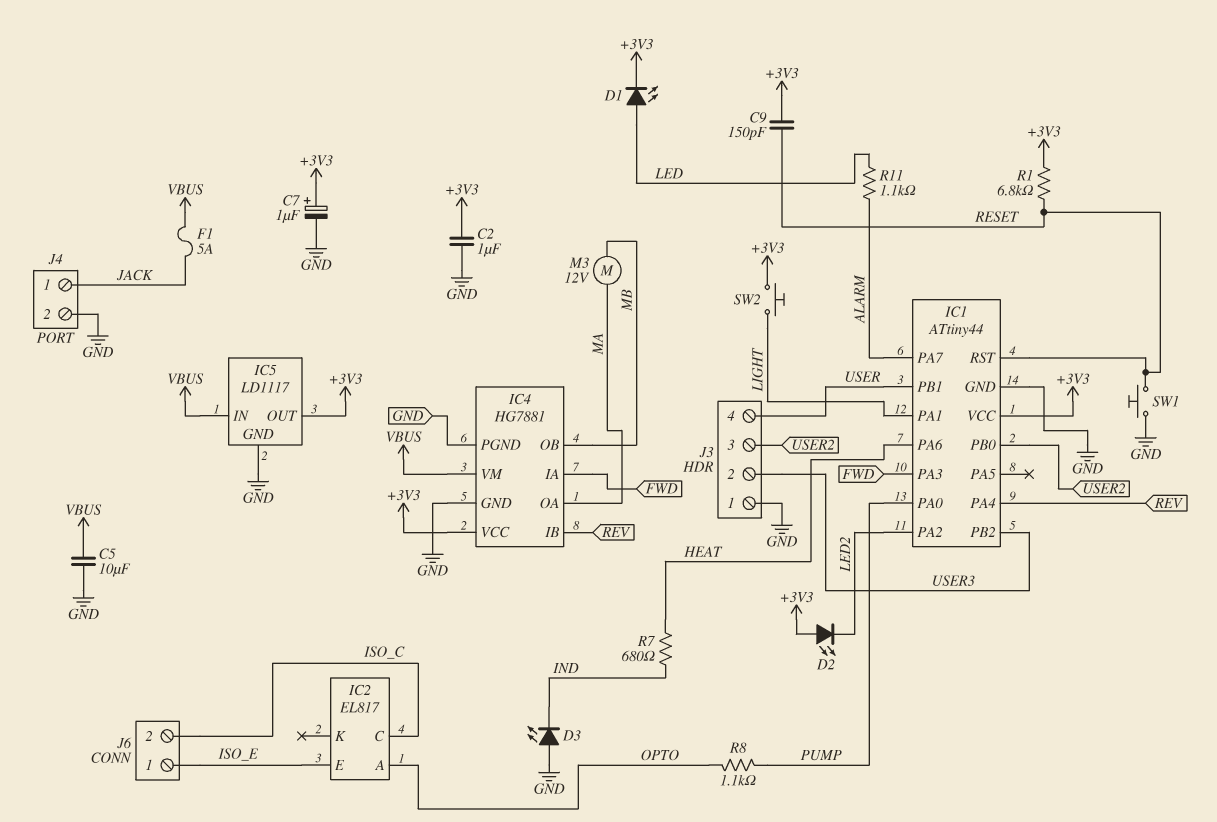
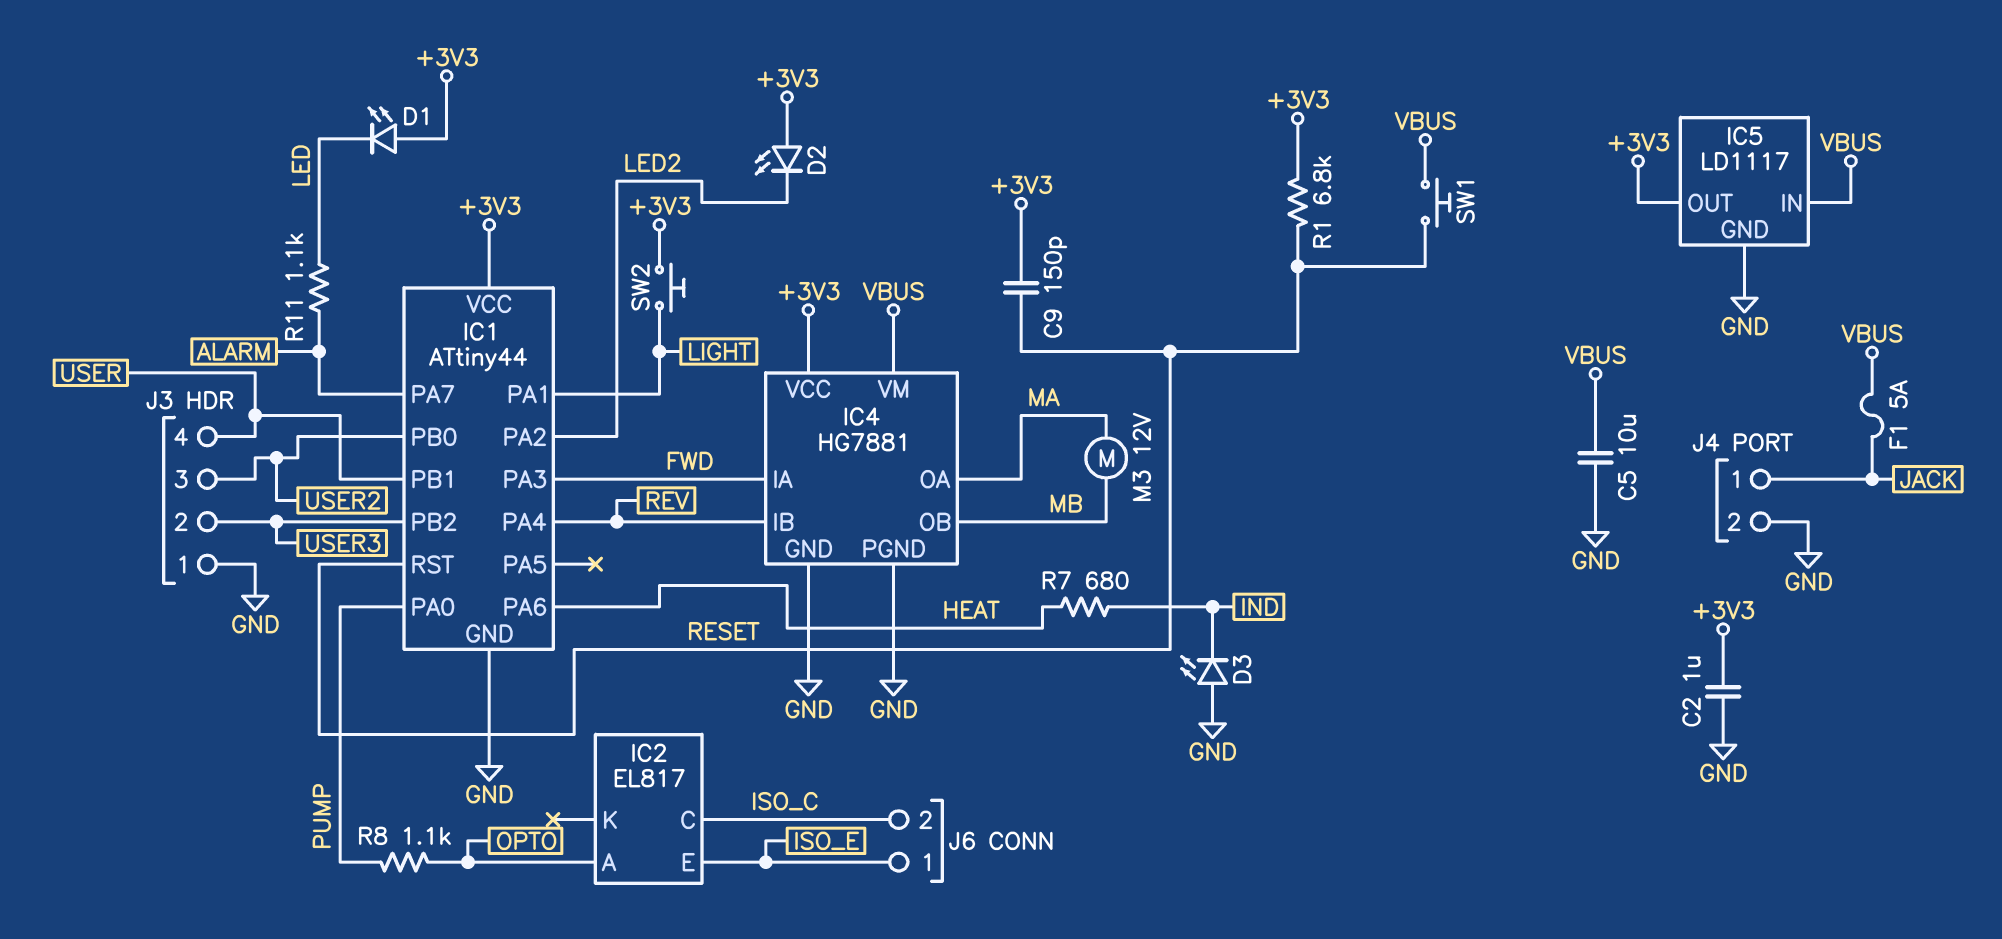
C7: 1uF (plus +3V3, minus GND) -> none
D1: LED (A LED, K +3V3) -> LED (A +3V3, K LED)
SW1: button (GND, RESET) -> button (RESET, VBUS)

